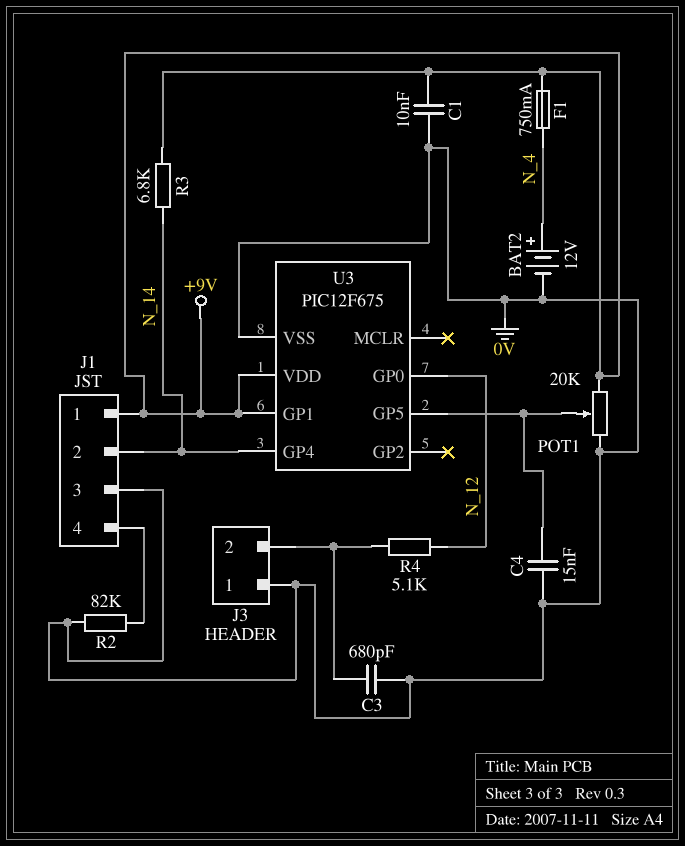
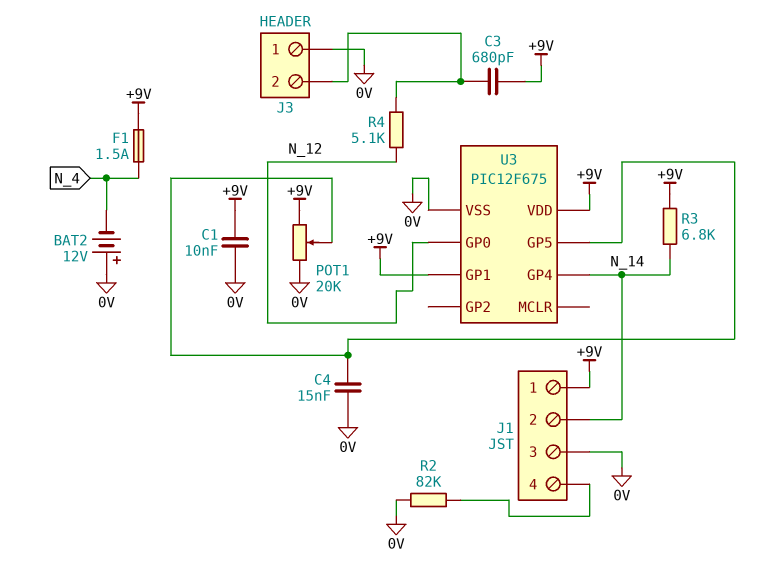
BAT2: 12V (plus N_4, minus 0V) -> 12V (plus 0V, minus N_4)
C3: 680pF (0V, J3/2) -> 680pF (+9V, J3/2)
F1: 750mA (+9V, N_4) -> 1.5A (+9V, N_4)

